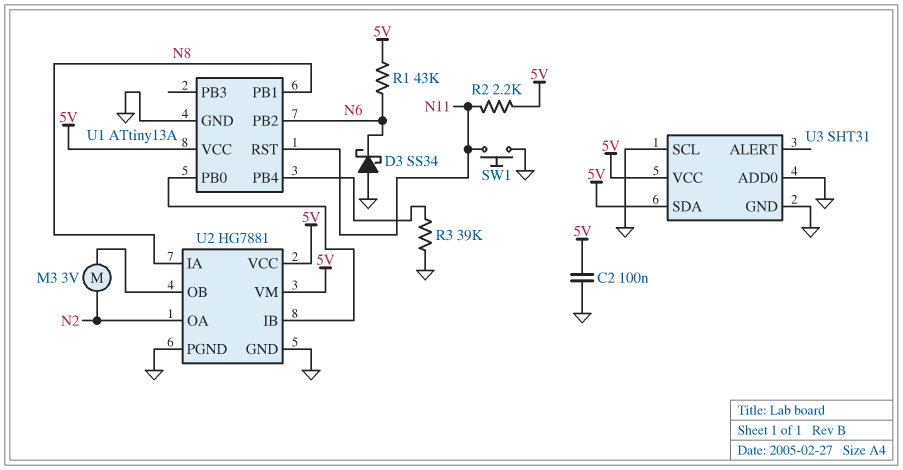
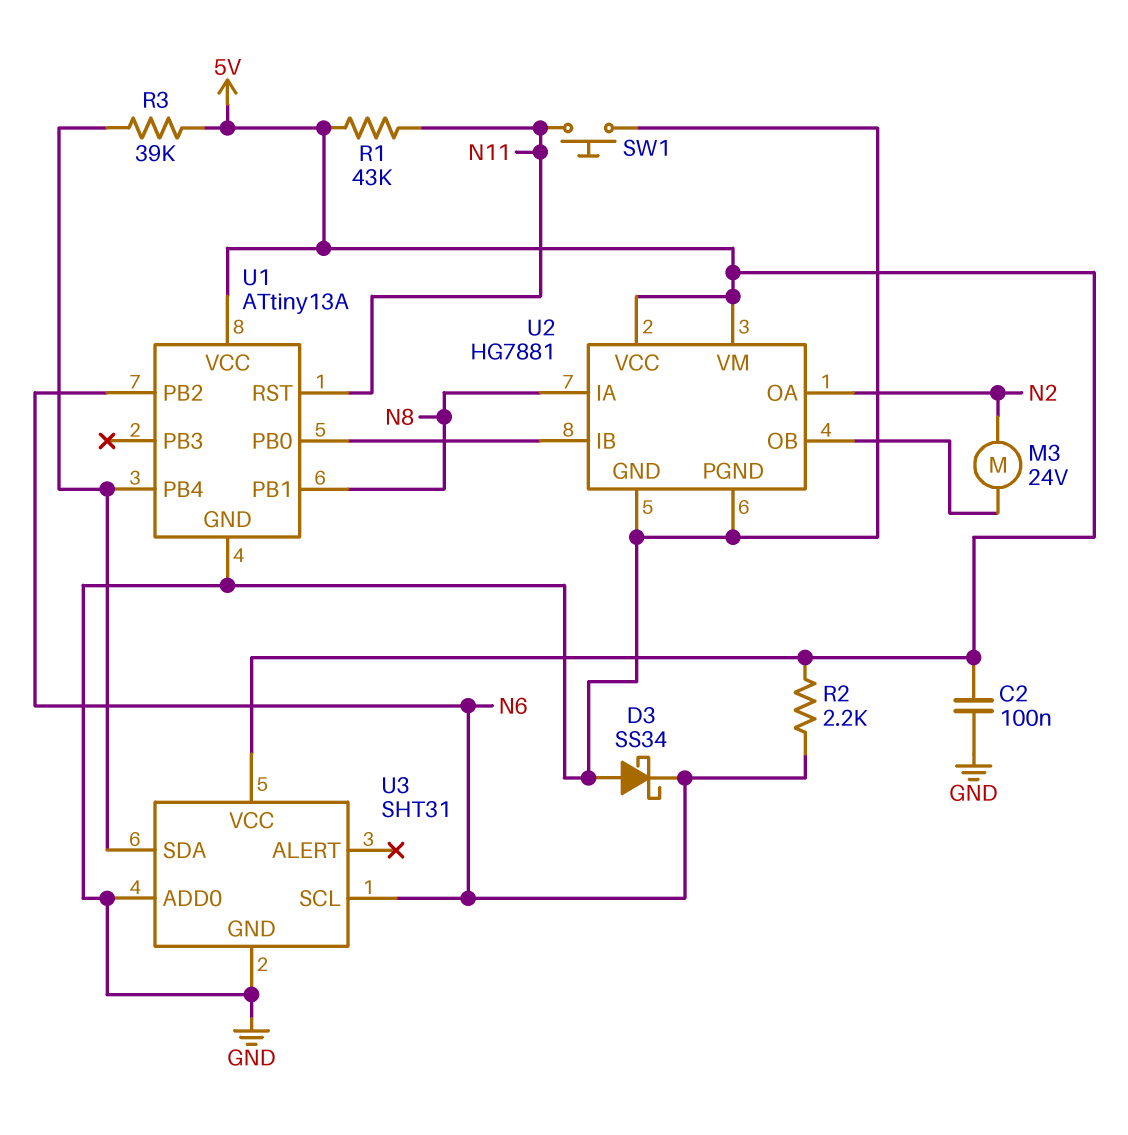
M3: motor 3V (N2, U2/OB) -> motor 24V (N2, U2/OB)
R1: 43k (5V, N6) -> 43k (5V, N11)
R2: 2.2k (5V, N11) -> 2.2k (5V, N6)
R3: 39k (GND, U1/PB4) -> 39k (5V, U1/PB4)
U3 pin SCL: GND -> N6
U3 pin SDA: 5V -> U1/PB4

